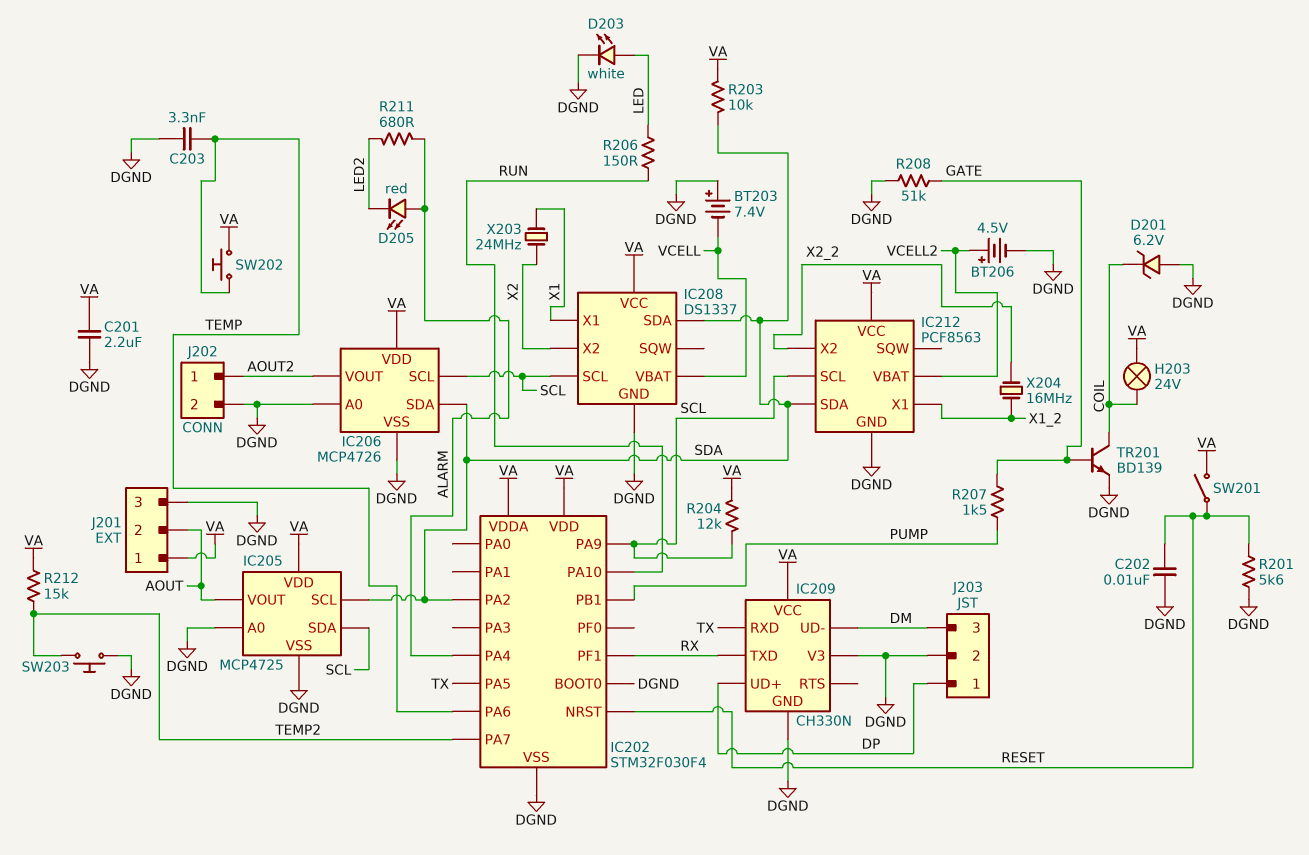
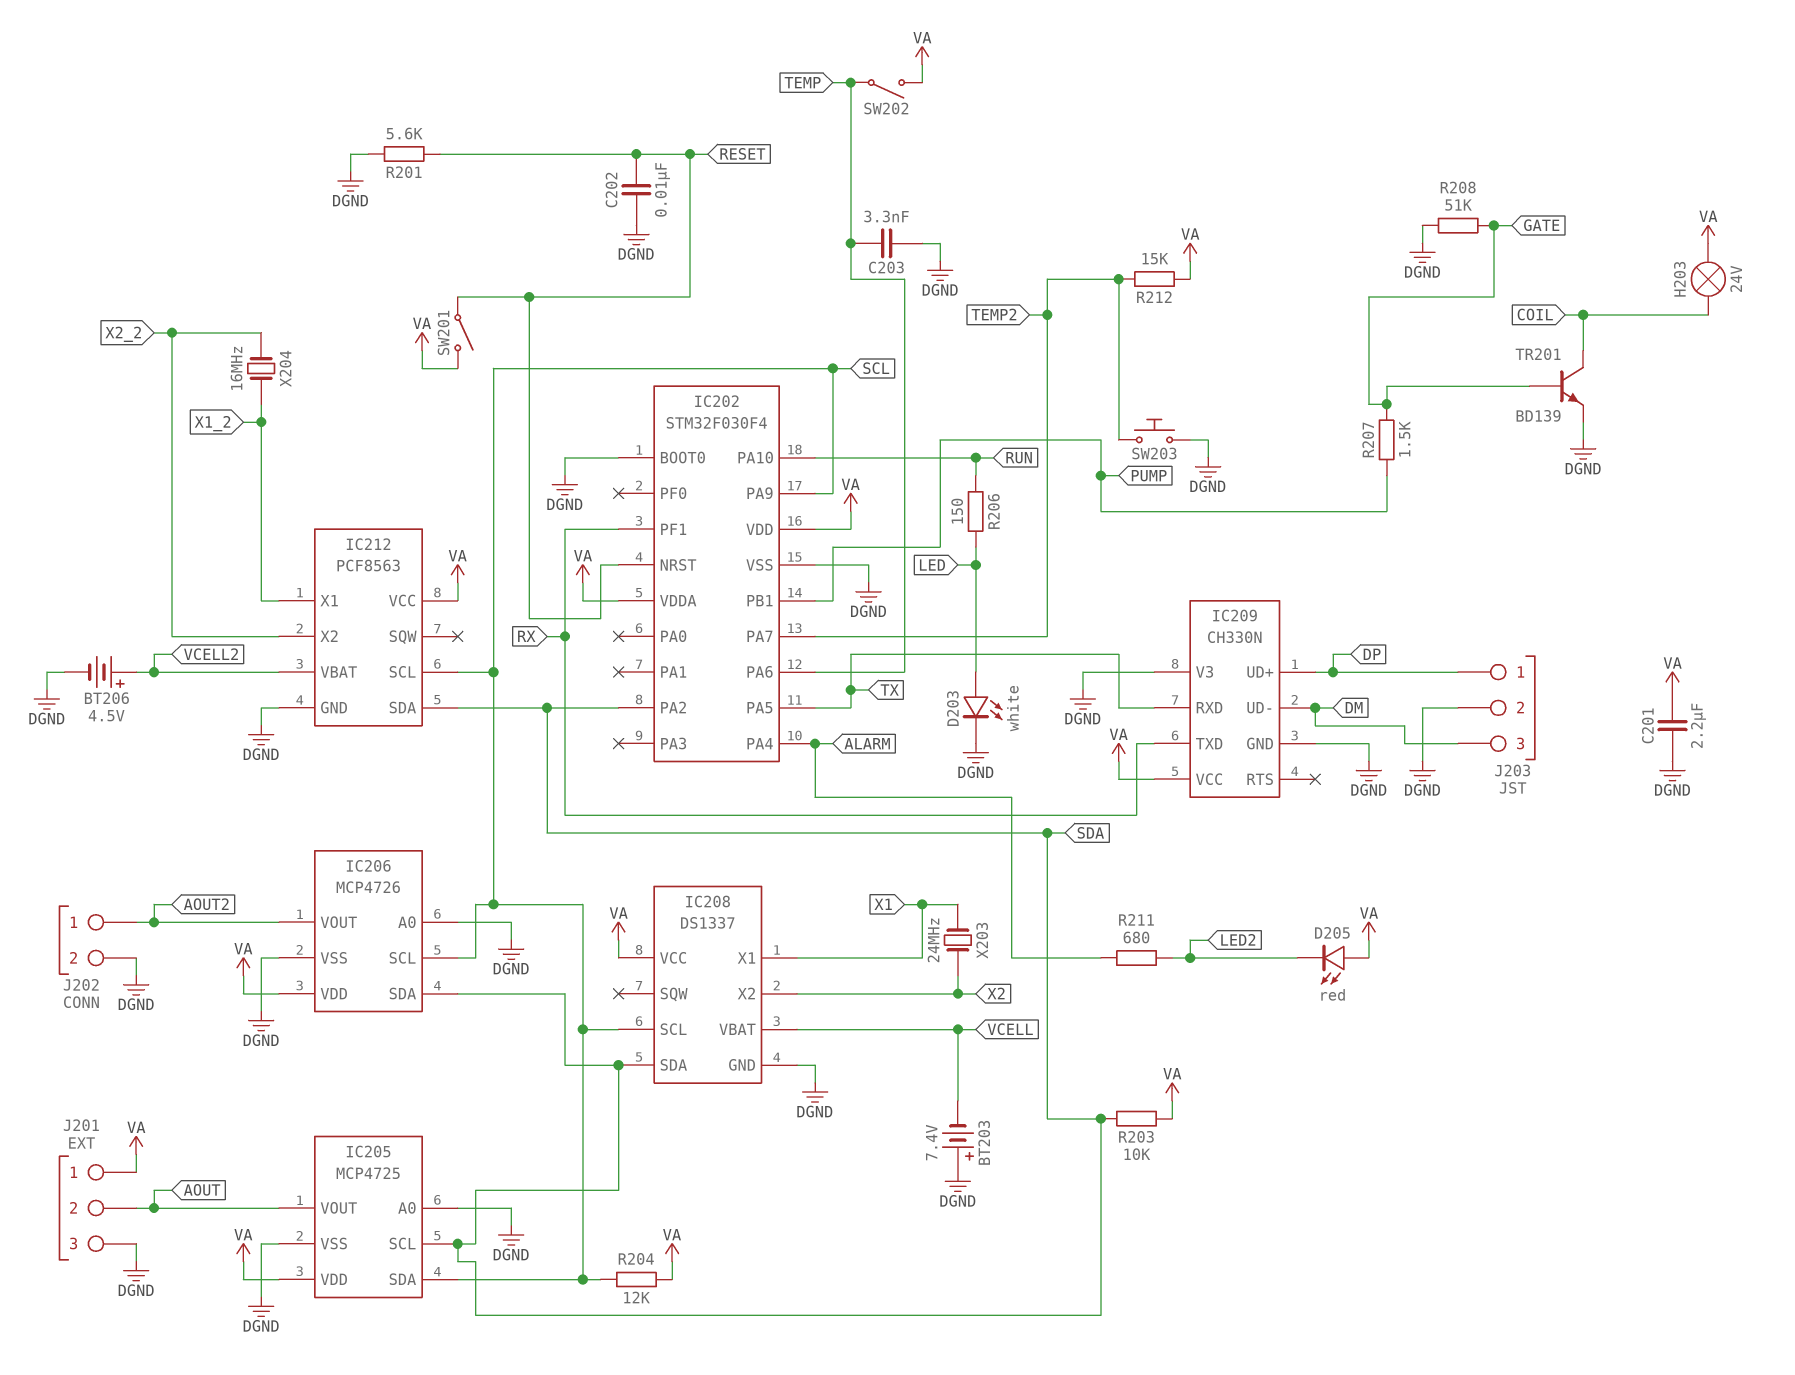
D201: zener 6.2V (A DGND, K COIL) -> none
D205: LED red (A ALARM, K LED2) -> LED red (A VA, K LED2)
SW202: button (TEMP, VA) -> switch (TEMP, VA)

